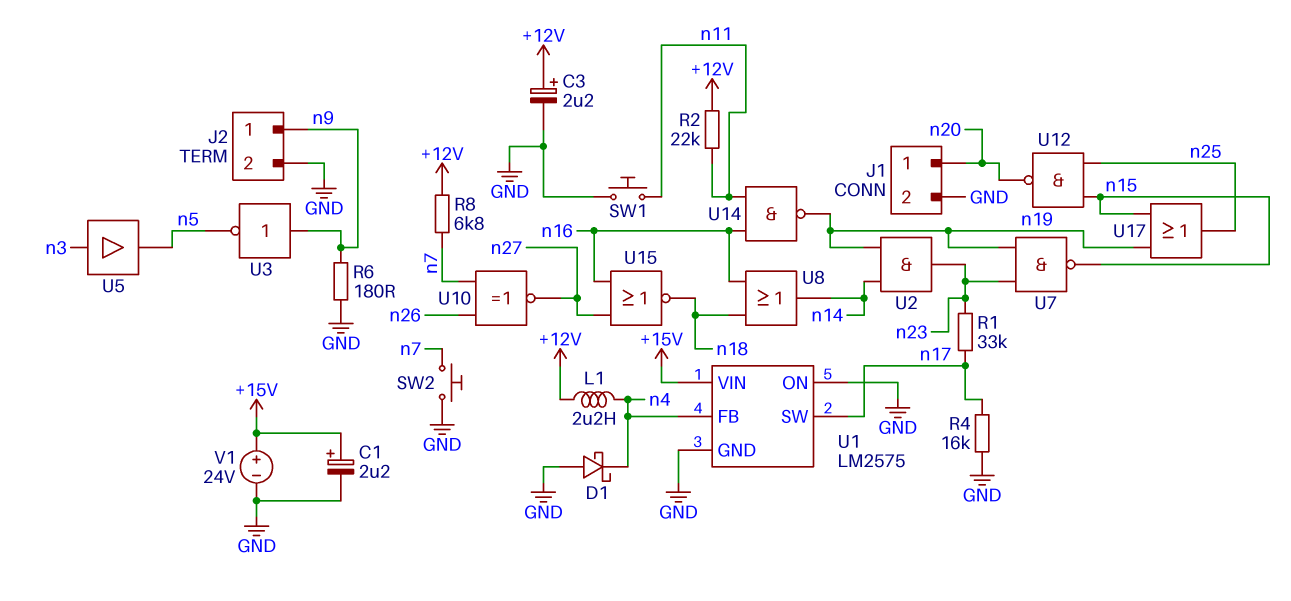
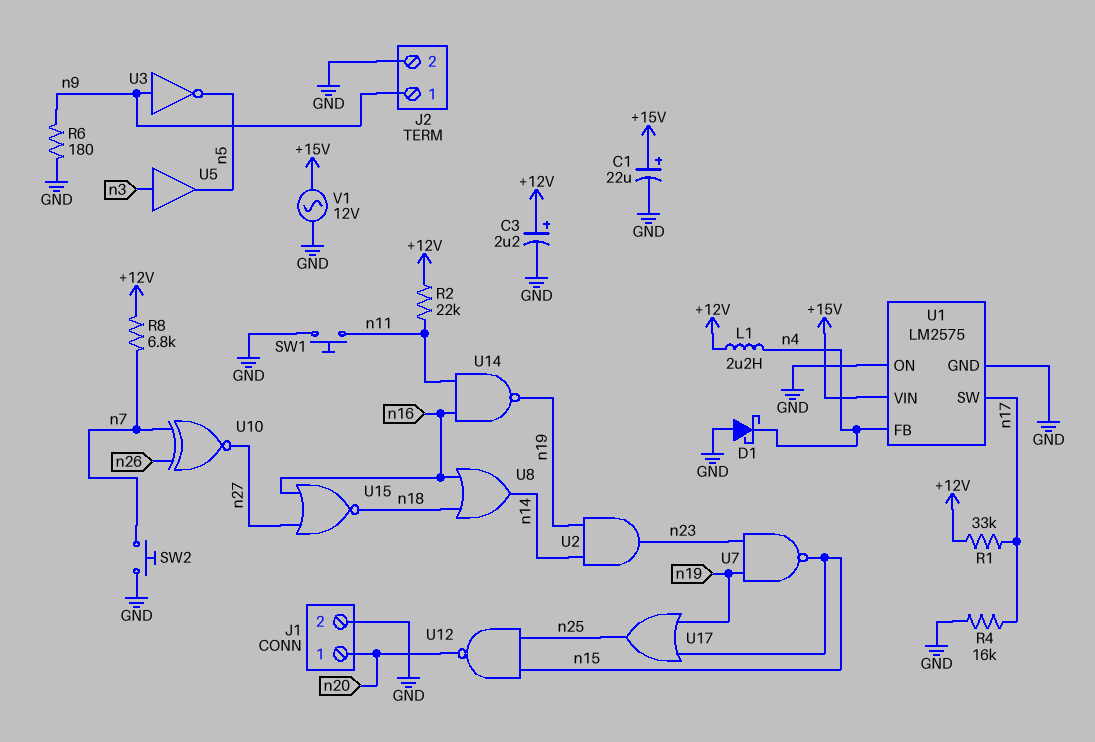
C1: 2.2uF (plus +15V, minus GND) -> 22uF (plus +15V, minus GND)
R1: 33k (n17, n23) -> 33k (+12V, n17)
V1: 24V (plus +15V, minus GND) -> AC 12V (+15V, GND)

